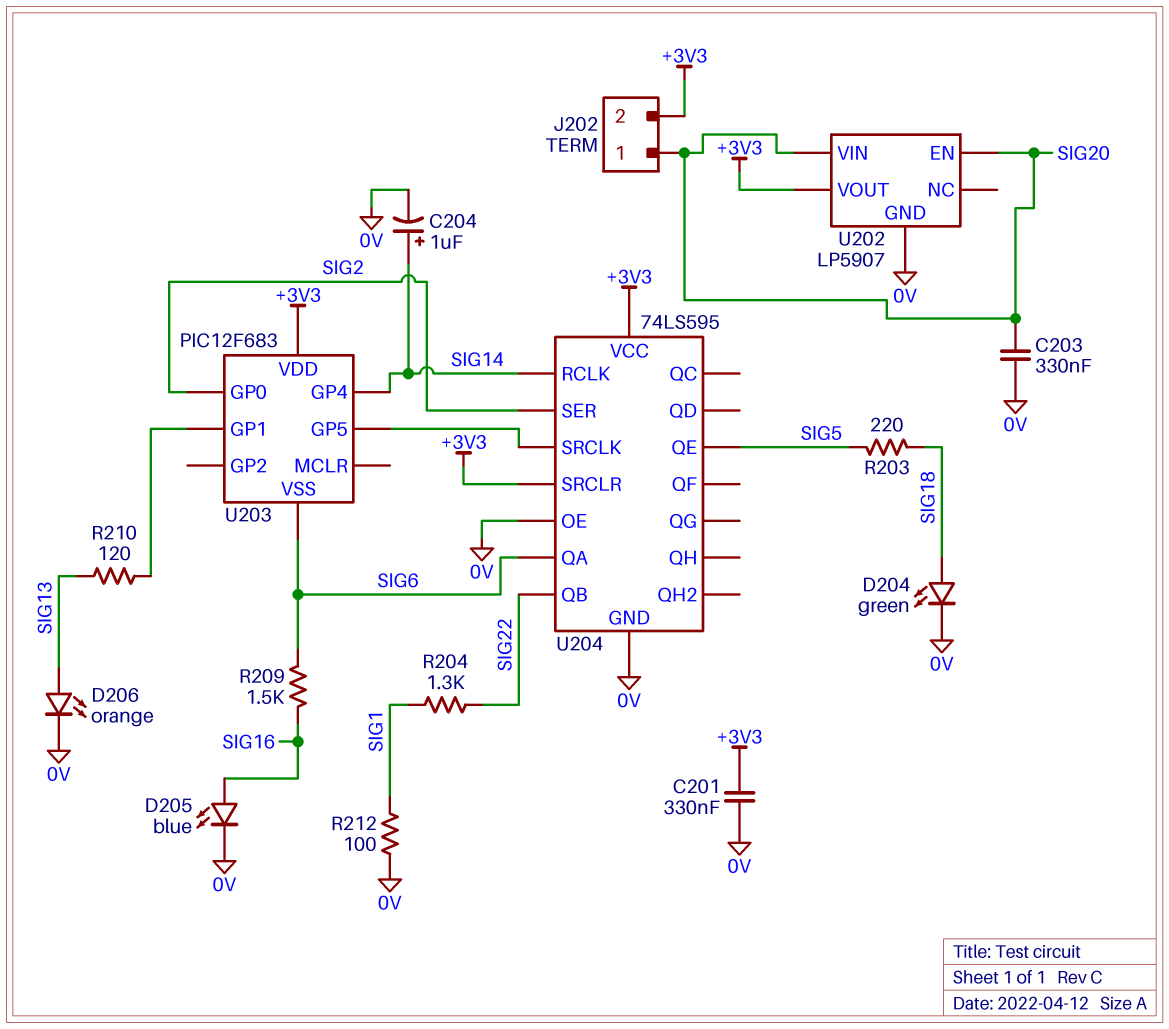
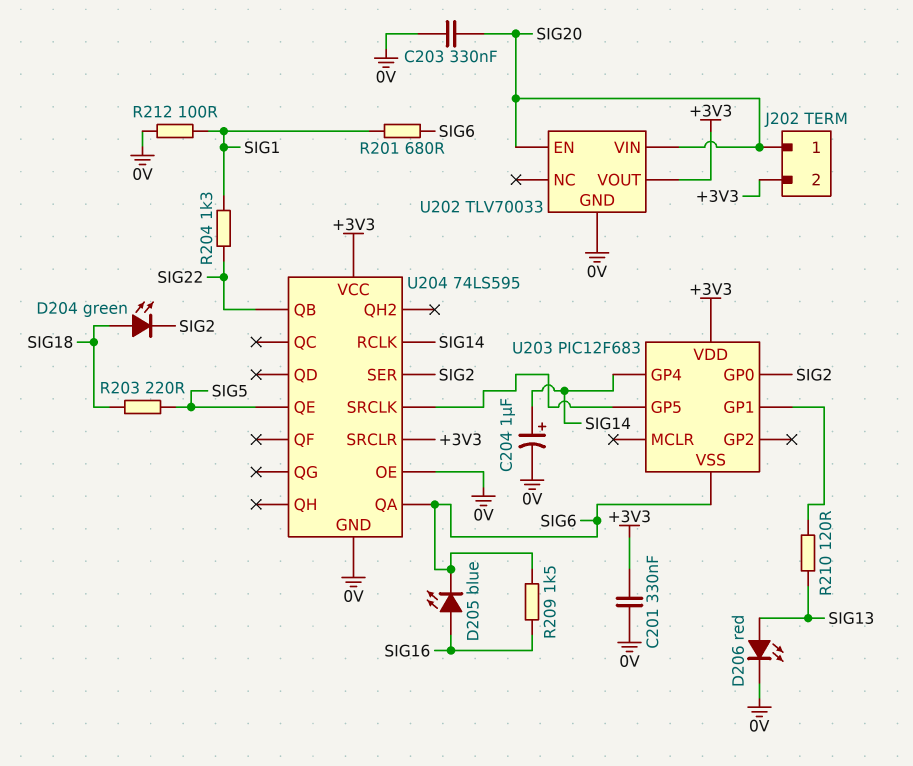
D204: LED green (A SIG18, K 0V) -> LED green (A SIG18, K SIG2)
D205: LED blue (A SIG16, K 0V) -> LED blue (A SIG16, K SIG6)
D206: LED orange (A SIG13, K 0V) -> LED red (A SIG13, K 0V)
R201: none -> 680 (SIG1, SIG6)
U202: LP5907 -> TLV70033

